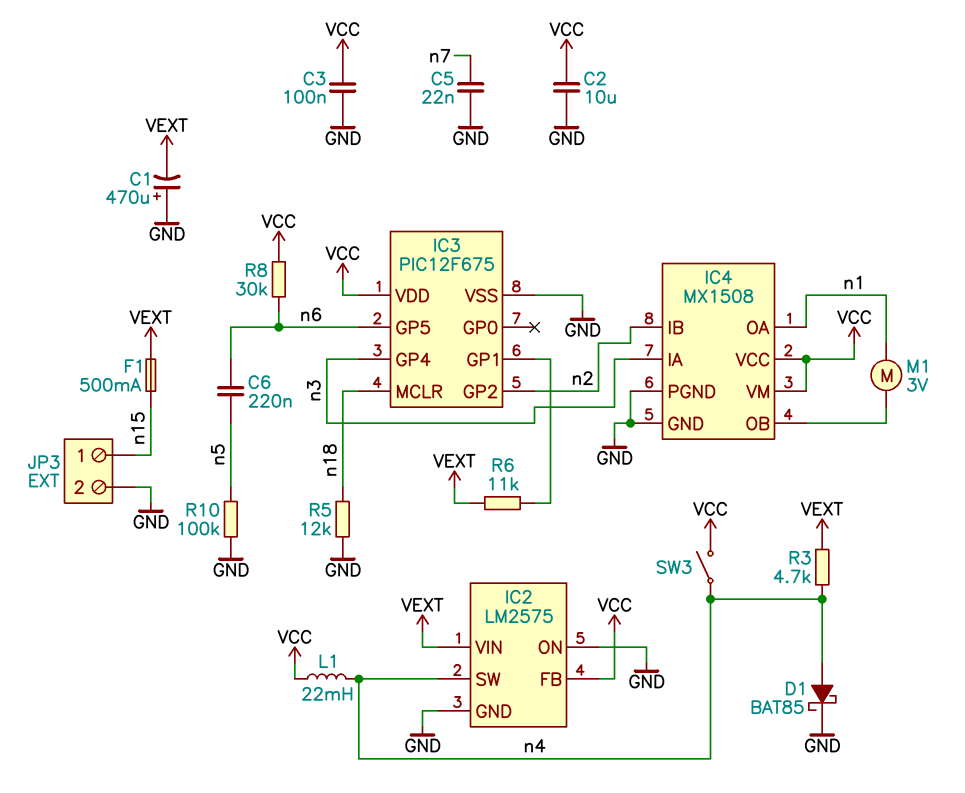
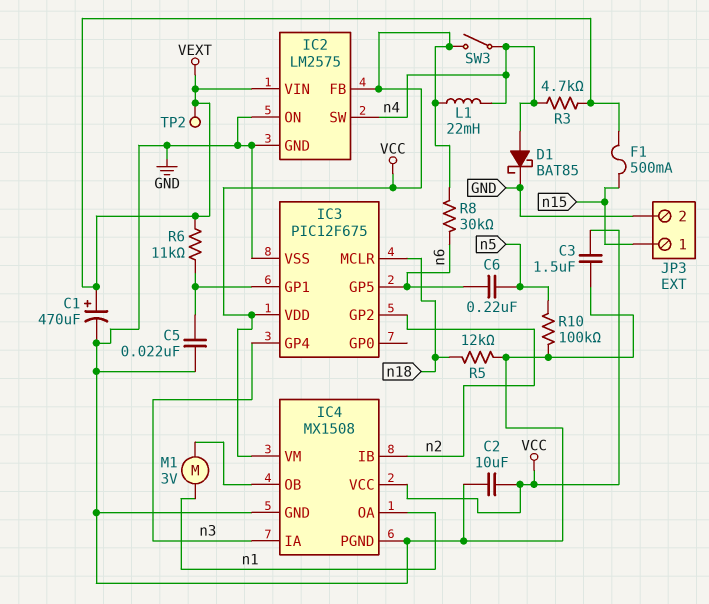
C1: 470uF (plus GND, minus VEXT) -> 470uF (plus VEXT, minus GND)
C3: 100nF (GND, VCC) -> 1.5uF (GND, VCC)
C5: 22nF (GND, n7) -> 22nF (GND, IC3/GP1)
TP2: none -> test point (VEXT)

